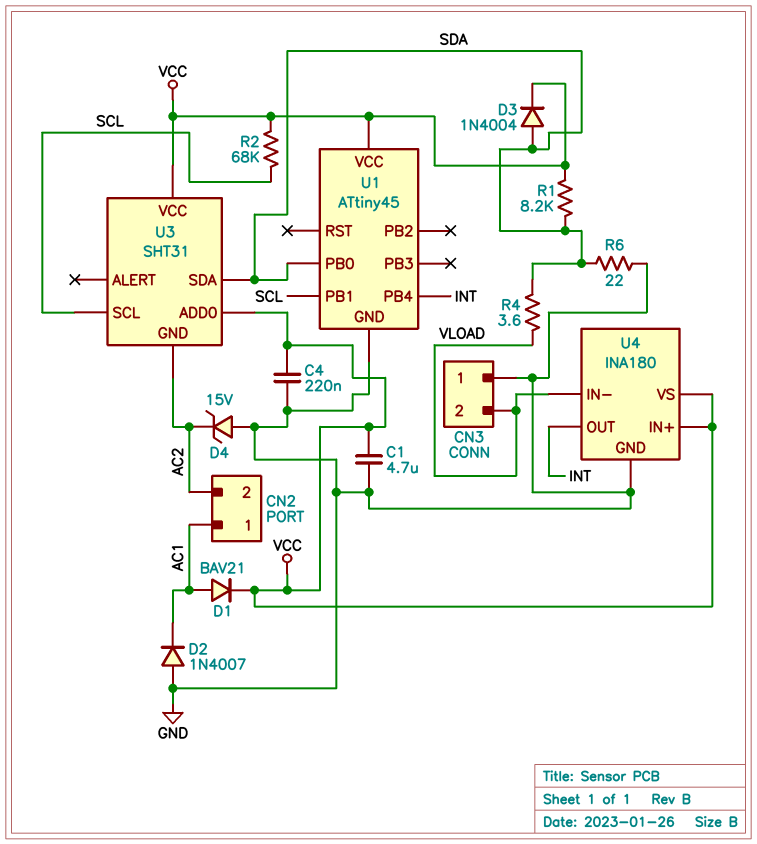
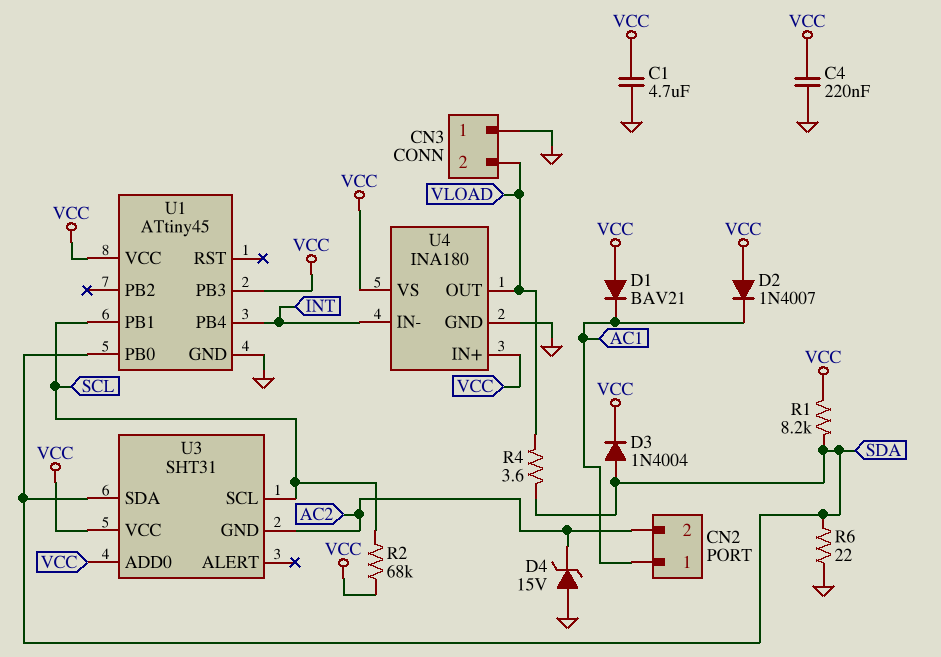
D1: diode BAV21 (A AC1, K VCC) -> diode BAV21 (A VCC, K AC1)
D2: diode 1N4007 (A GND, K AC1) -> diode 1N4007 (A VCC, K AC1)
U1 pin PB3: none -> VCC
U4 pin IN-: VLOAD -> INT
U4 pin OUT: INT -> VLOAD

